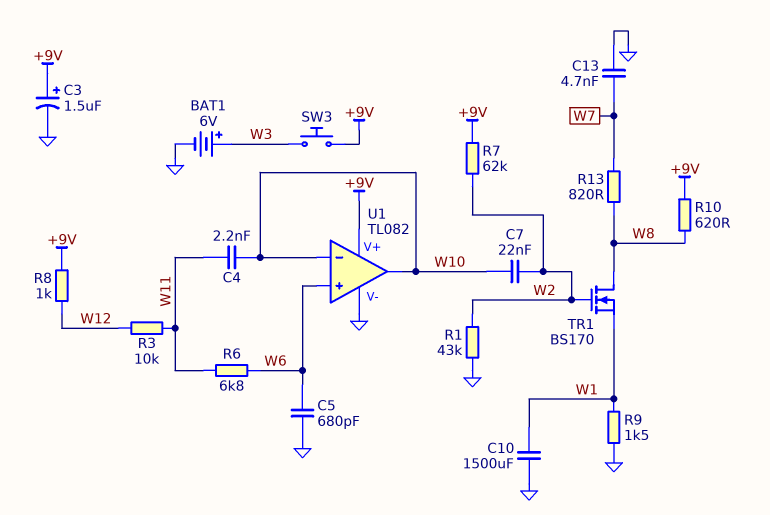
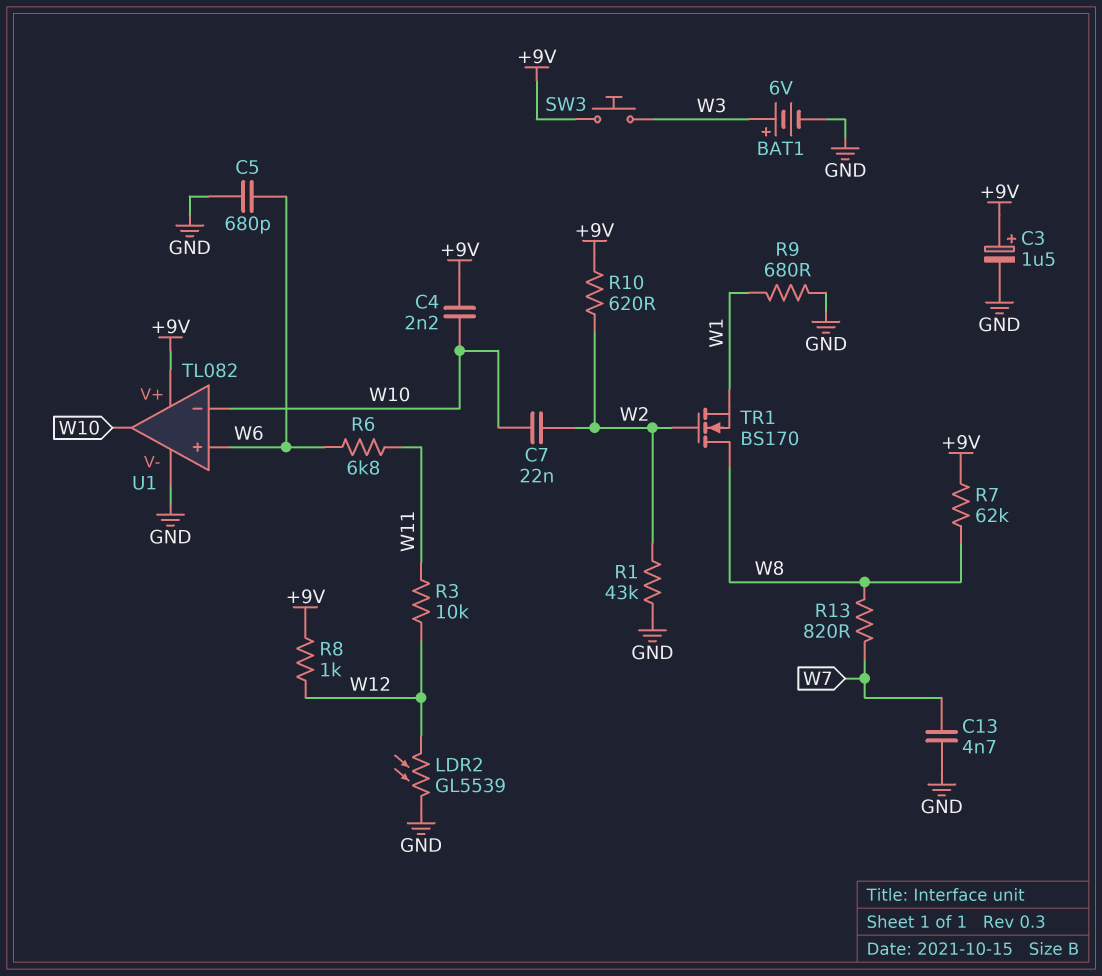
C4: 2.2nF (W10, W11) -> 2.2nF (+9V, W10)
C10: 1500uF (GND, W1) -> none
LDR2: none -> GL5539 (GND, W12)
R7: 62k (+9V, W2) -> 62k (+9V, W8)
R9: 1.5k (GND, W1) -> 680 (GND, W1)
R10: 620 (+9V, W8) -> 620 (+9V, W2)

